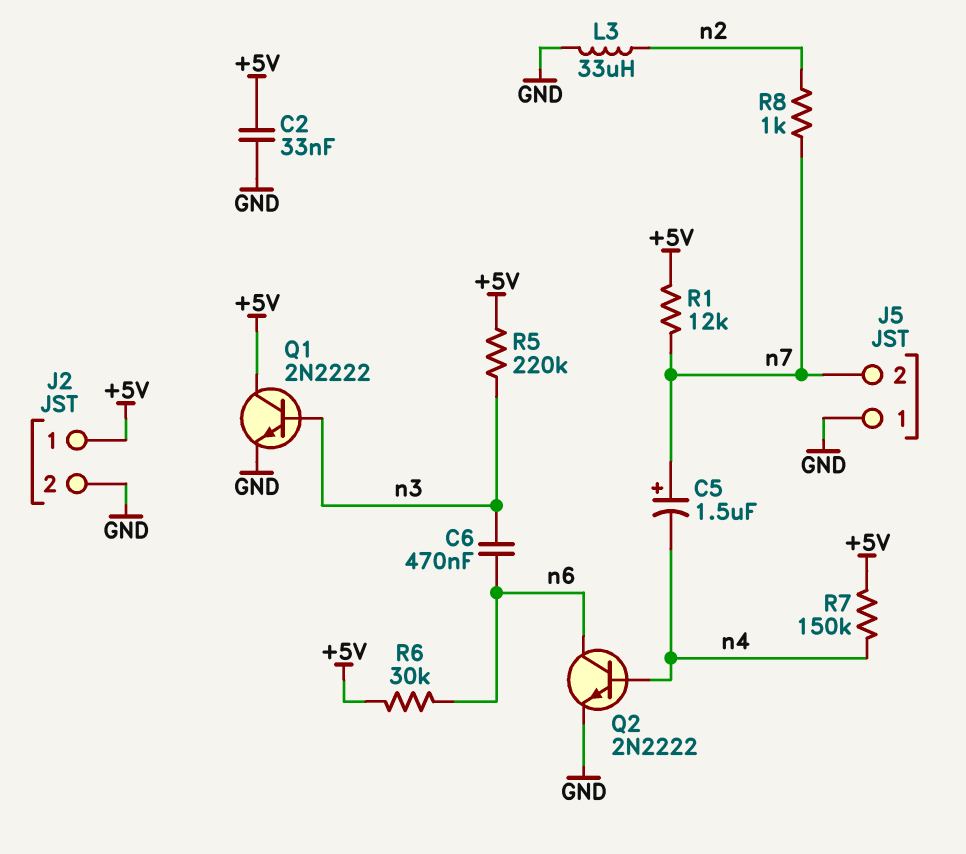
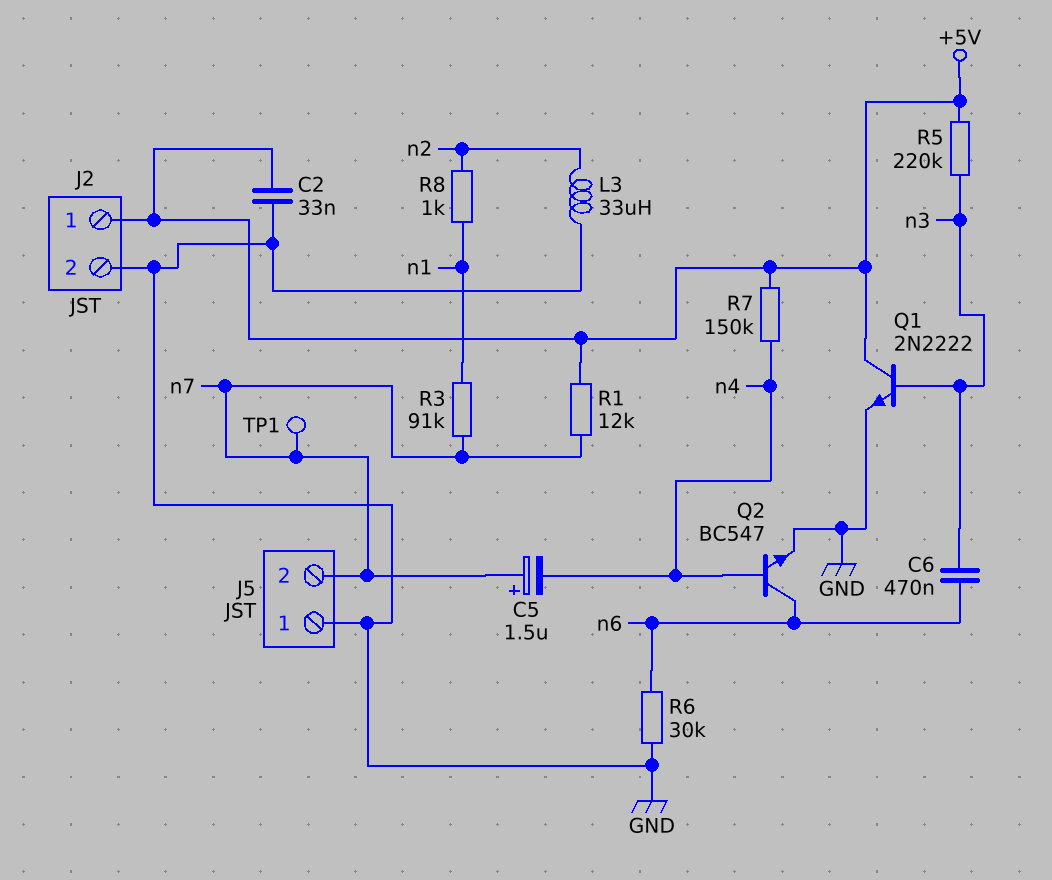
Q2: NPN 2N2222 (B n4, C n6, E GND) -> NPN BC547 (B n4, C n6, E GND)
R3: none -> 91k (n1, n7)
R6: 30k (+5V, n6) -> 30k (GND, n6)
R8: 1k (n2, n7) -> 1k (n1, n2)
TP1: none -> test point (n7)

